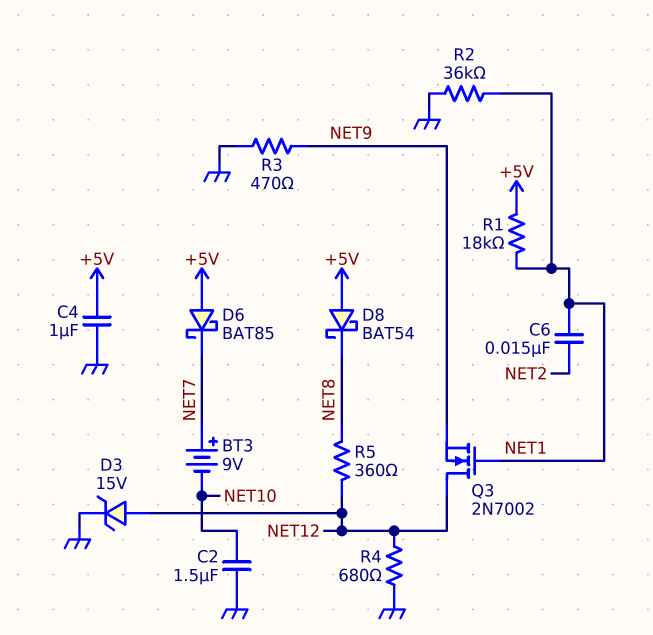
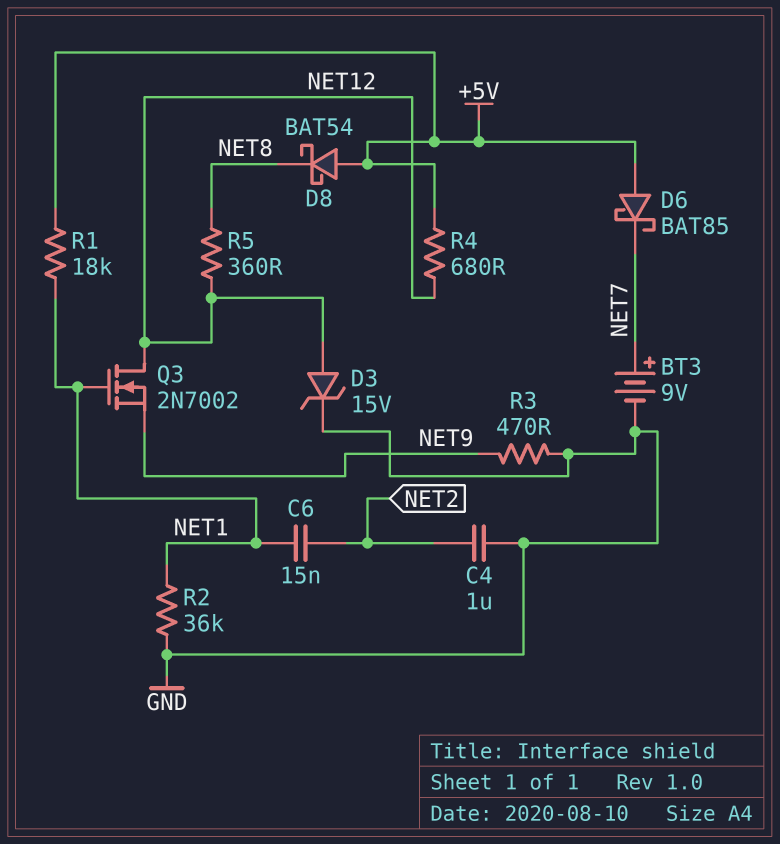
BT3: 9V (plus NET7, minus NET10) -> 9V (plus NET7, minus GND)
C2: 1.5uF (GND, NET10) -> none
C4: 1uF (+5V, GND) -> 1uF (GND, NET2)
R4: 680 (GND, NET12) -> 680 (+5V, NET12)

